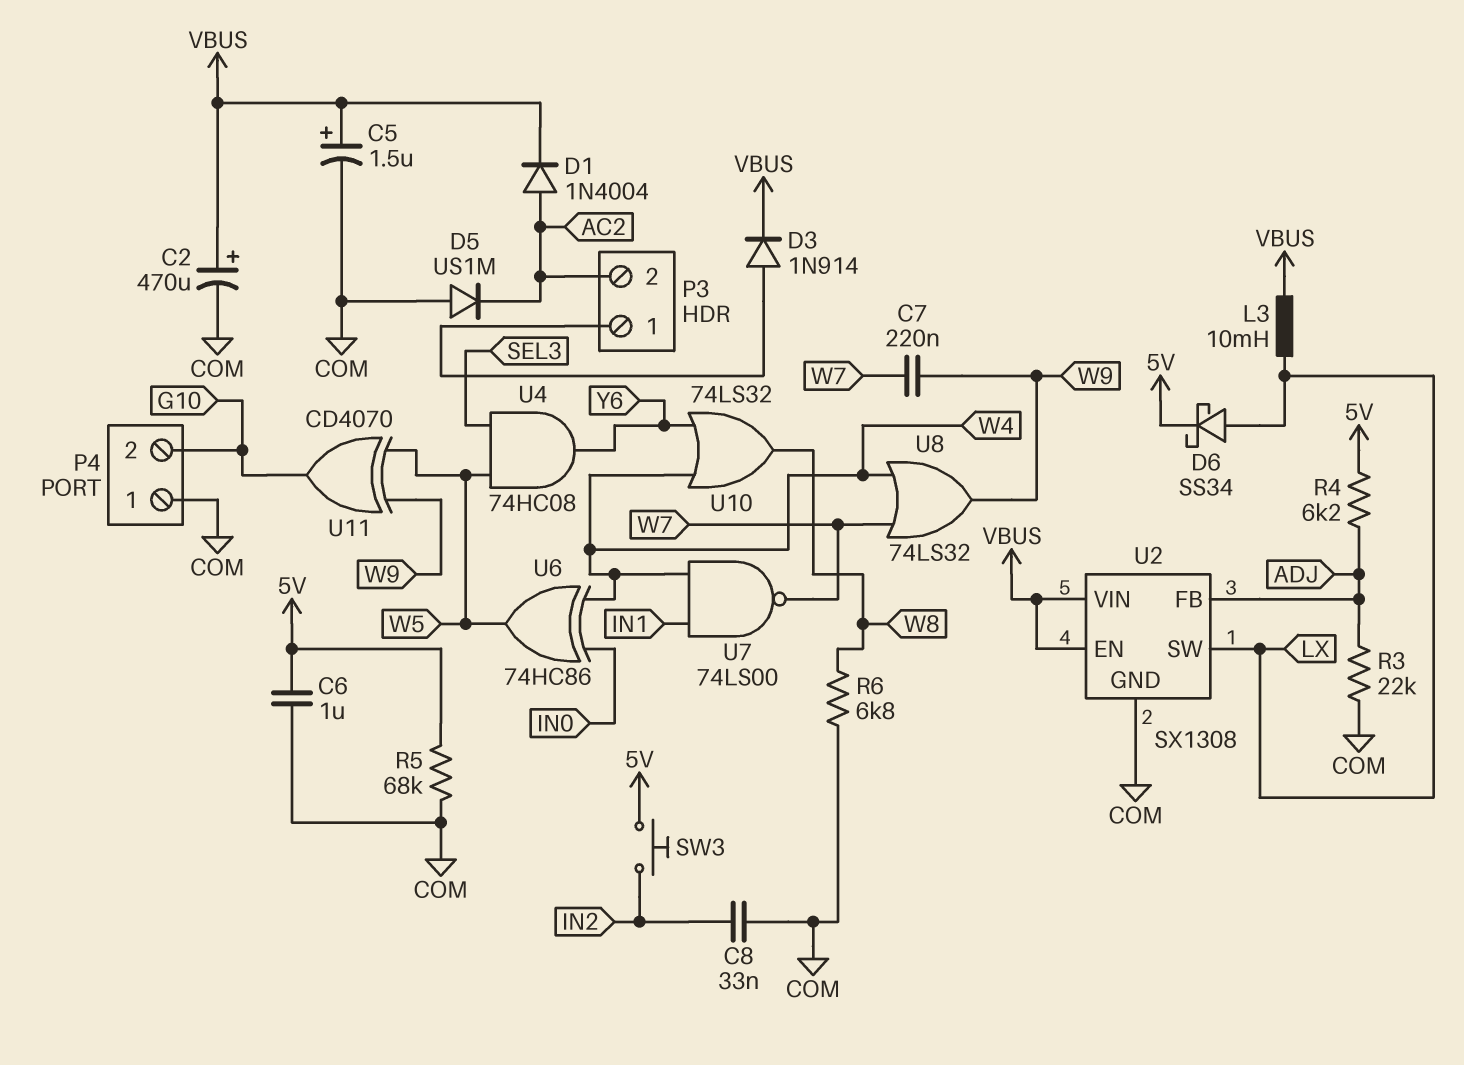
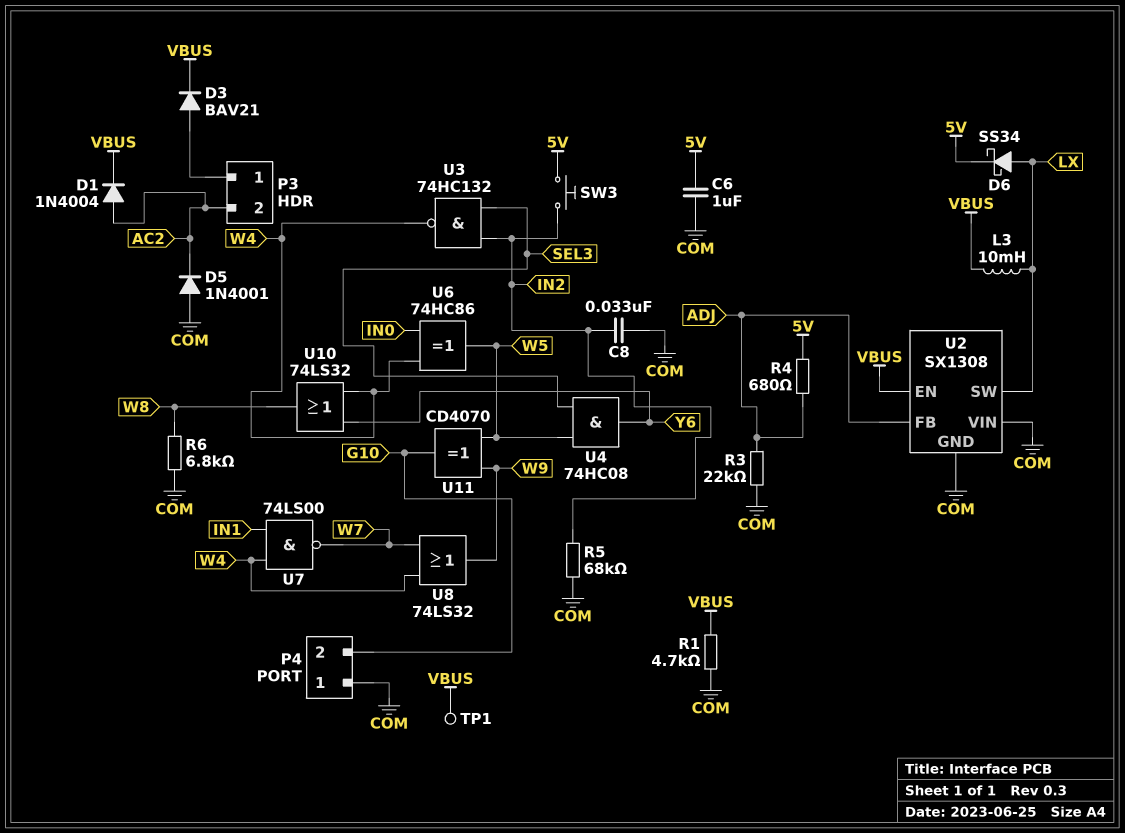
C2: 470uF (plus VBUS, minus COM) -> none
C5: 1.5uF (plus VBUS, minus COM) -> none
C7: 220nF (W7, W9) -> none
D3: diode 1N914 (A P3/1, K VBUS) -> diode BAV21 (A P3/1, K VBUS)
D5: diode US1M (A COM, K AC2) -> diode 1N4001 (A COM, K AC2)
R1: none -> 4.7k (COM, VBUS)
R4: 6.2k (5V, ADJ) -> 680 (5V, ADJ)
R5: 68k (5V, COM) -> 68k (COM, IN2)
TP1: none -> test point (VBUS)
U2 pin VIN: VBUS -> COM
U3: none -> NAND 74HC132 (in IN2, in SEL3, out W4)

